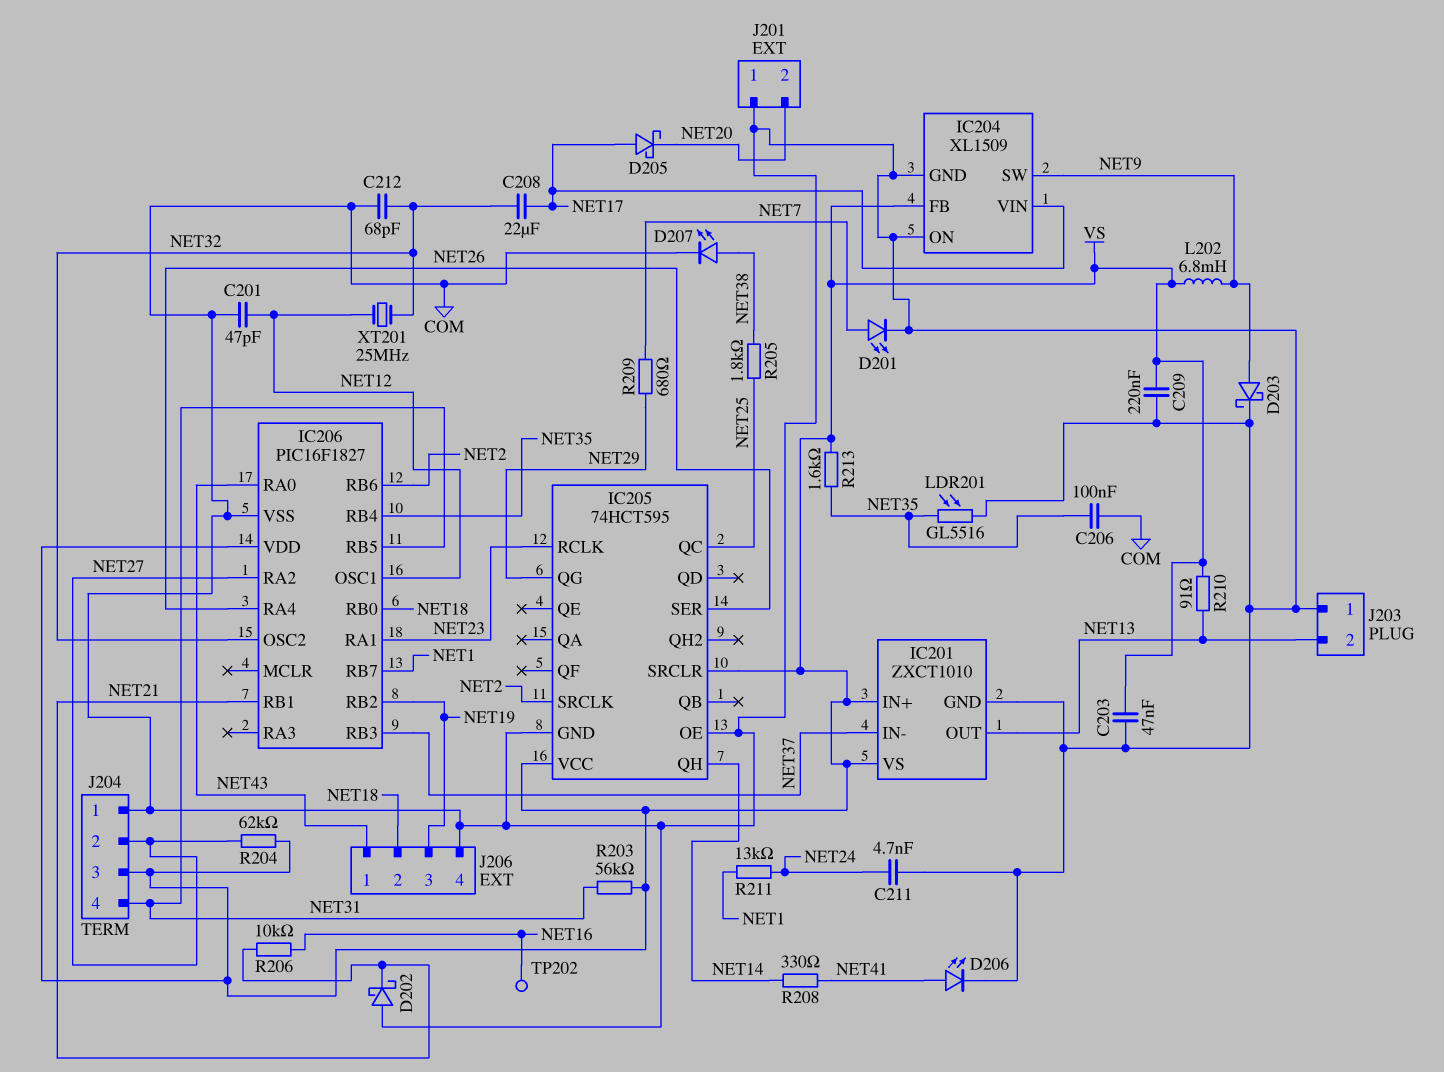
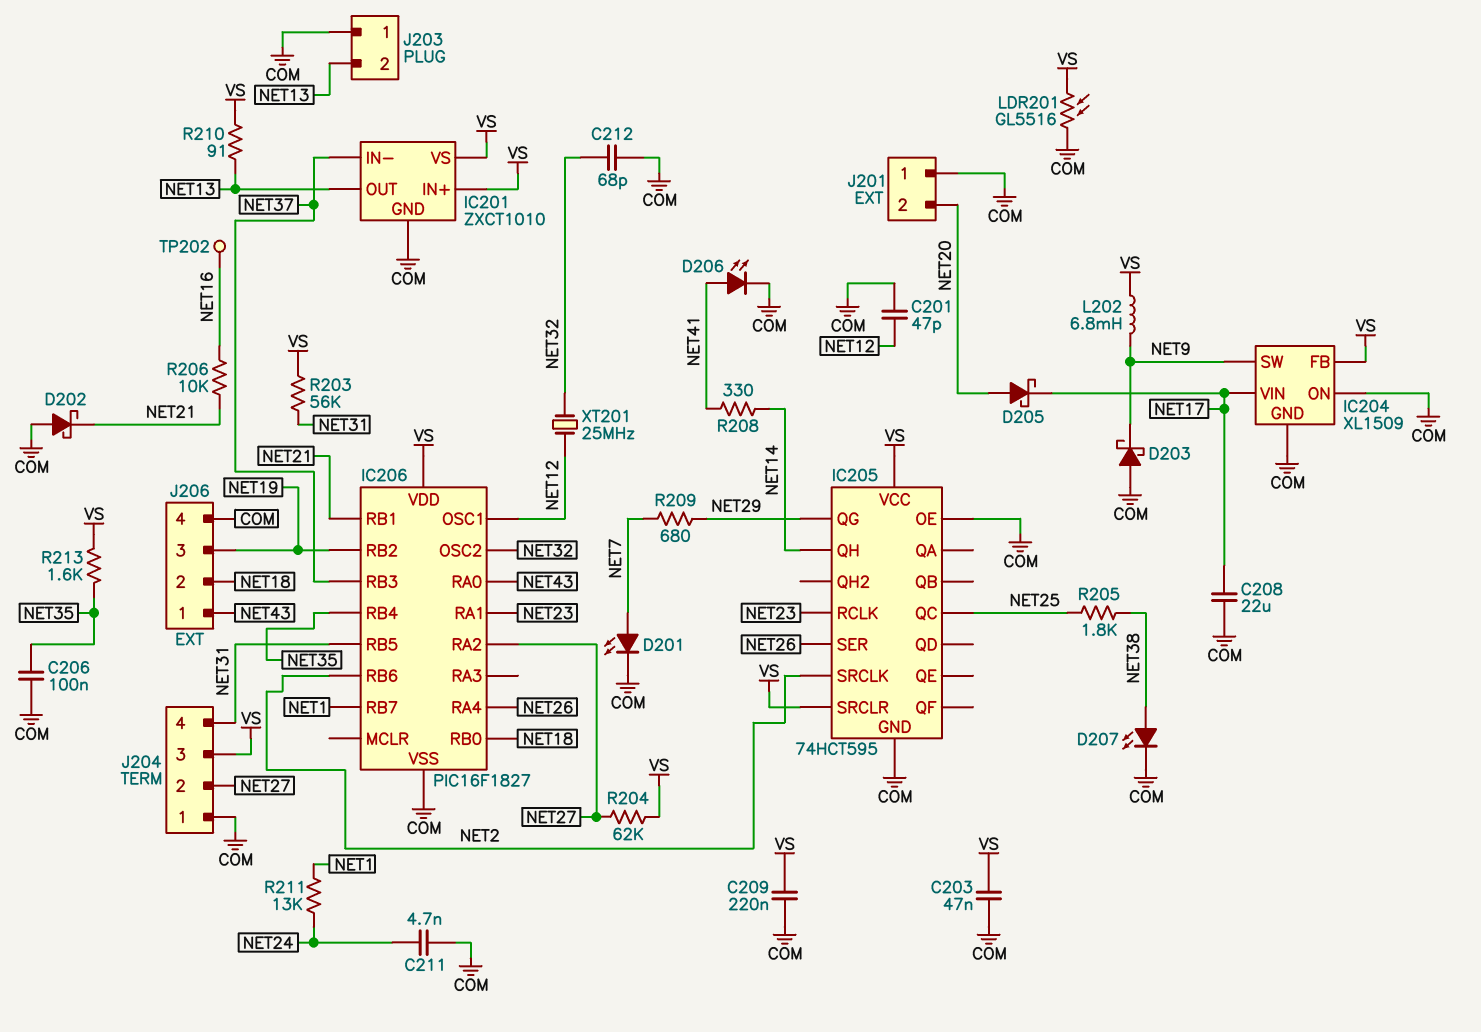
C208: 22uF (NET17, NET32) -> 22uF (COM, NET17)
D203: schottky (A NET9, K COM) -> schottky (A COM, K NET9)
D205: schottky (A NET17, K NET20) -> schottky (A NET20, K NET17)
LDR201: GL5516 (COM, NET35) -> GL5516 (COM, VS)

